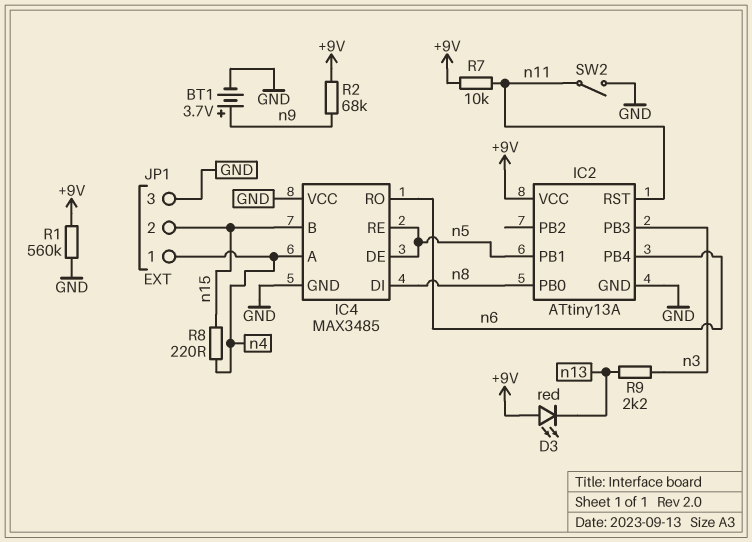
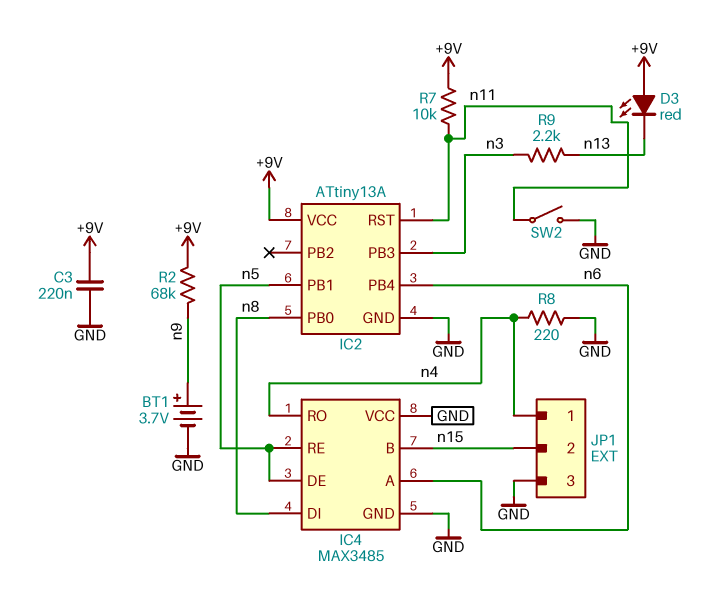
C3: none -> 220nF (+9V, GND)
IC4 pin A: n4 -> n6
IC4 pin RO: n6 -> n4
R1: 560k (+9V, GND) -> none
R8: 220 (n4, n15) -> 220 (GND, n4)

